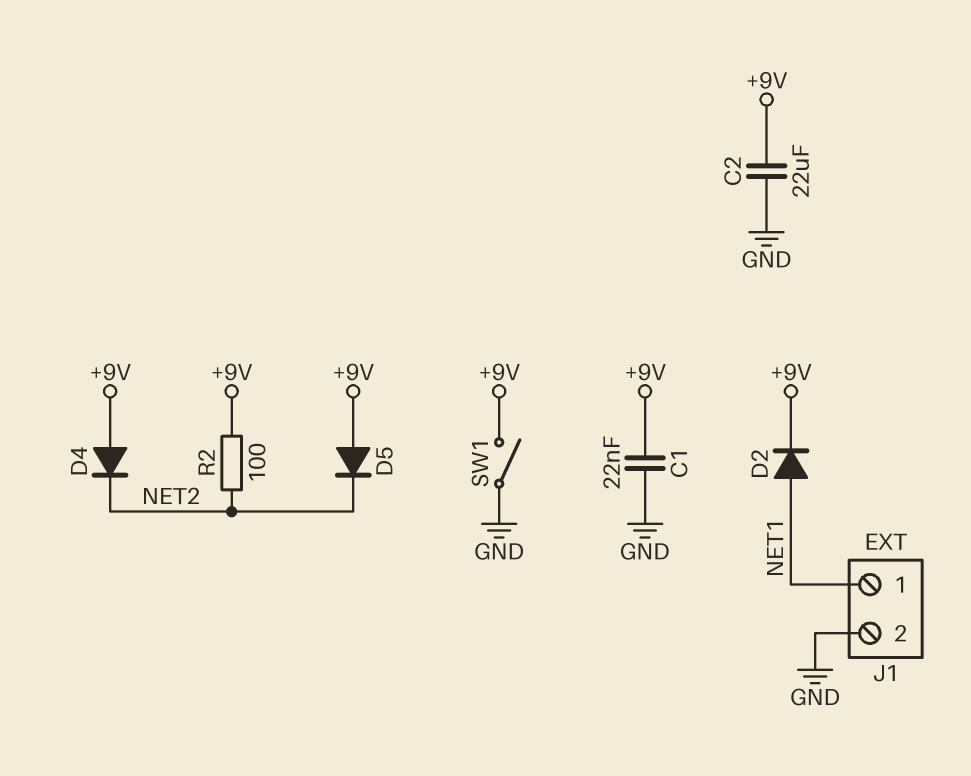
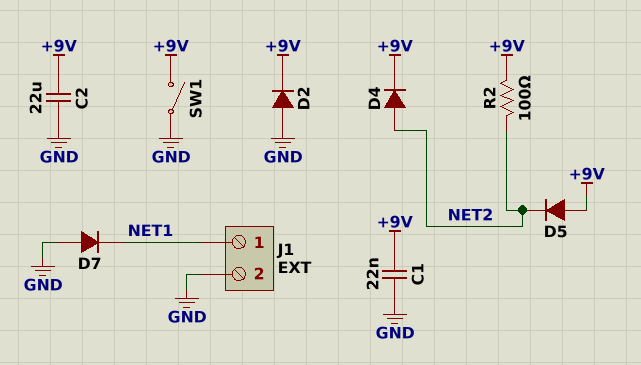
D2: diode (A NET1, K +9V) -> diode (A GND, K +9V)
D4: diode (A +9V, K NET2) -> diode (A NET2, K +9V)
D7: none -> diode (A GND, K NET1)

